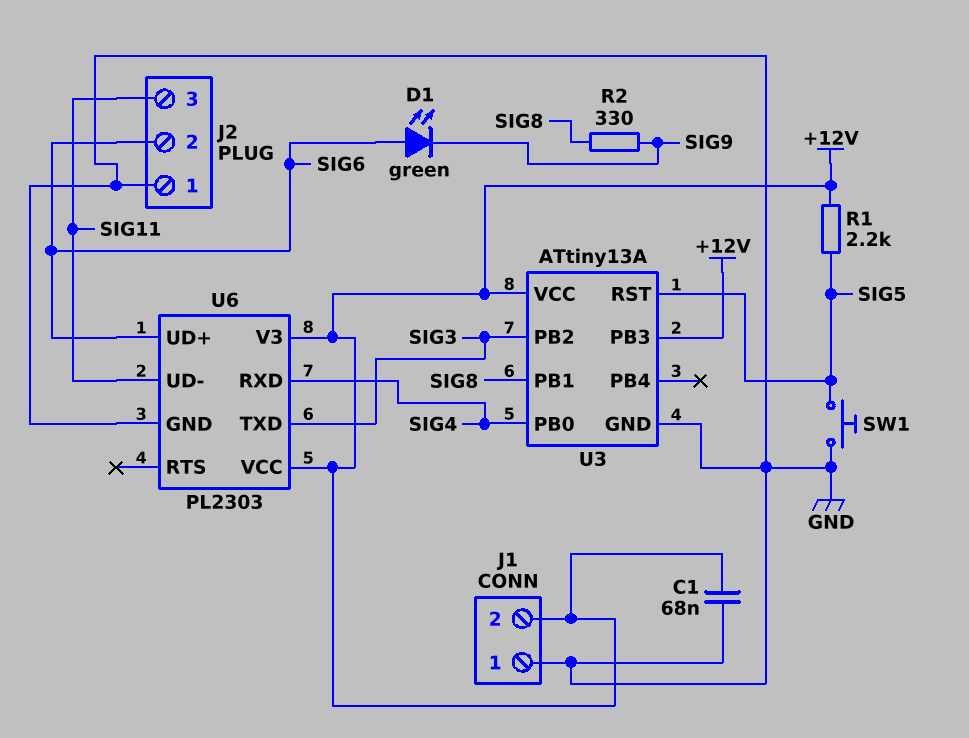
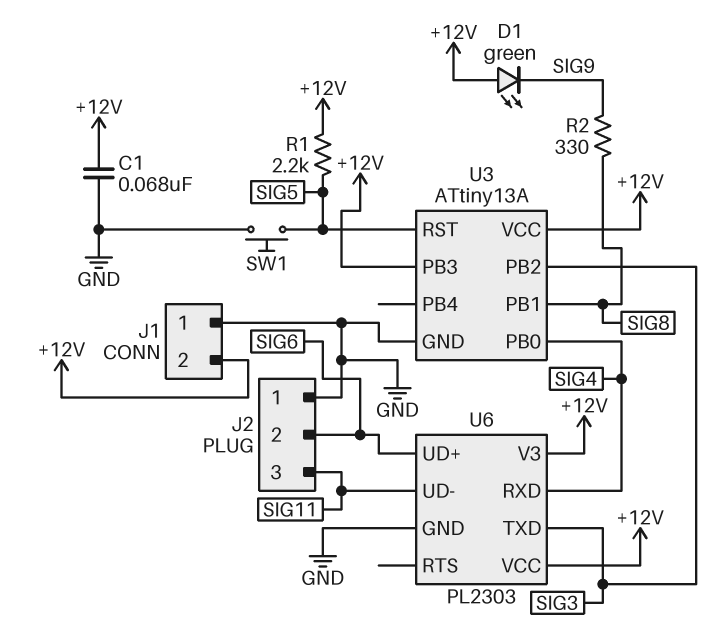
D1: LED green (A SIG6, K SIG9) -> LED green (A +12V, K SIG9)

